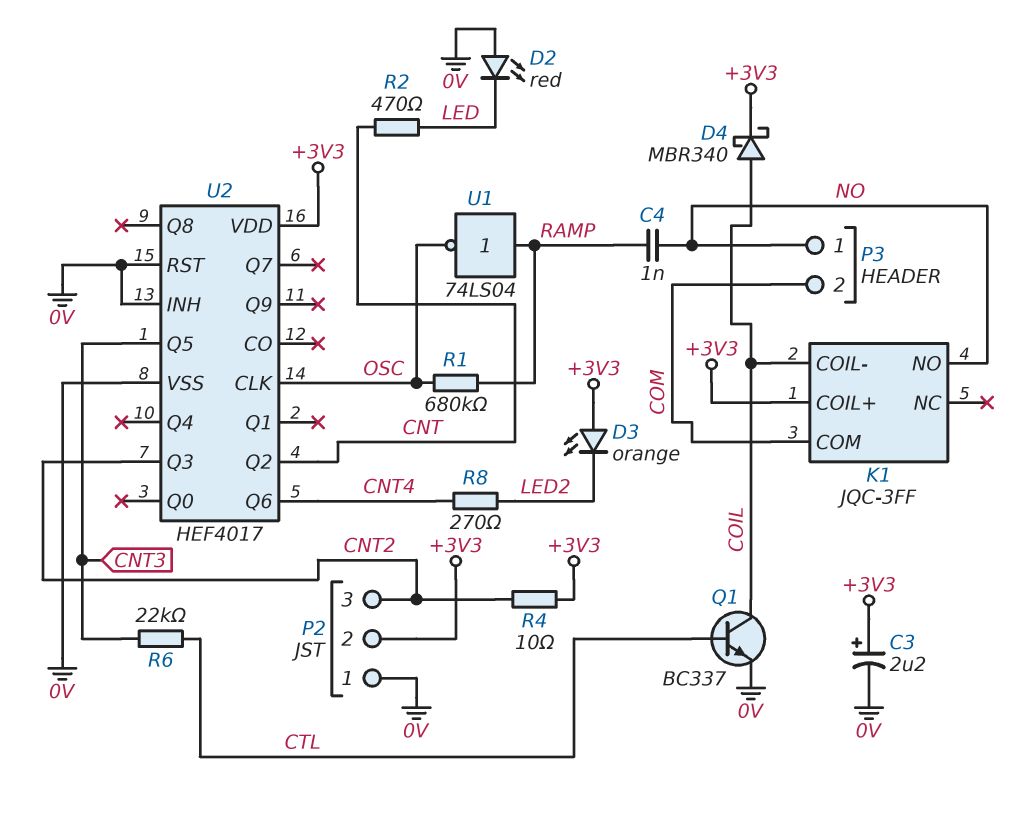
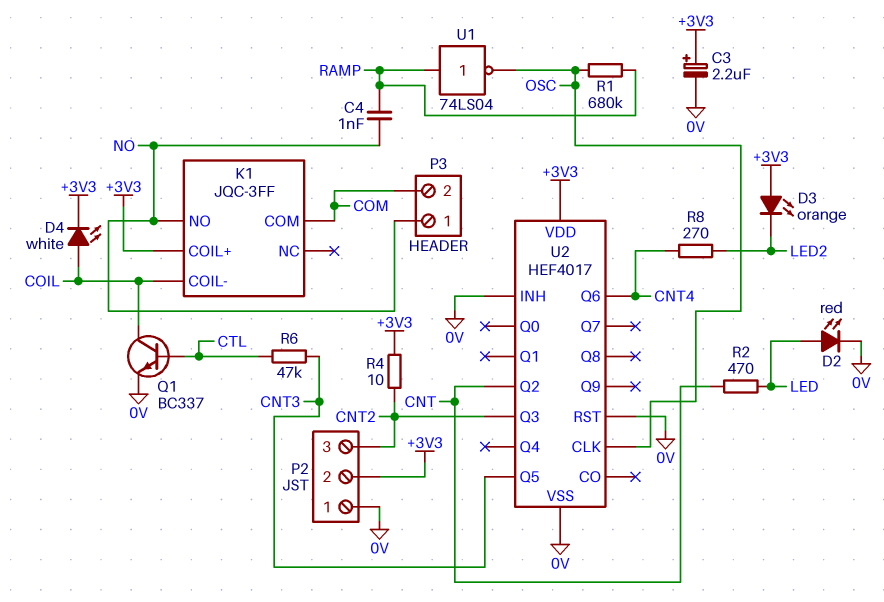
D2: LED red (A 0V, K LED) -> LED red (A LED, K 0V)
D4: schottky MBR340 (A COIL, K +3V3) -> LED white (A COIL, K +3V3)
R6: 22k (CNT3, CTL) -> 47k (CNT3, CTL)

